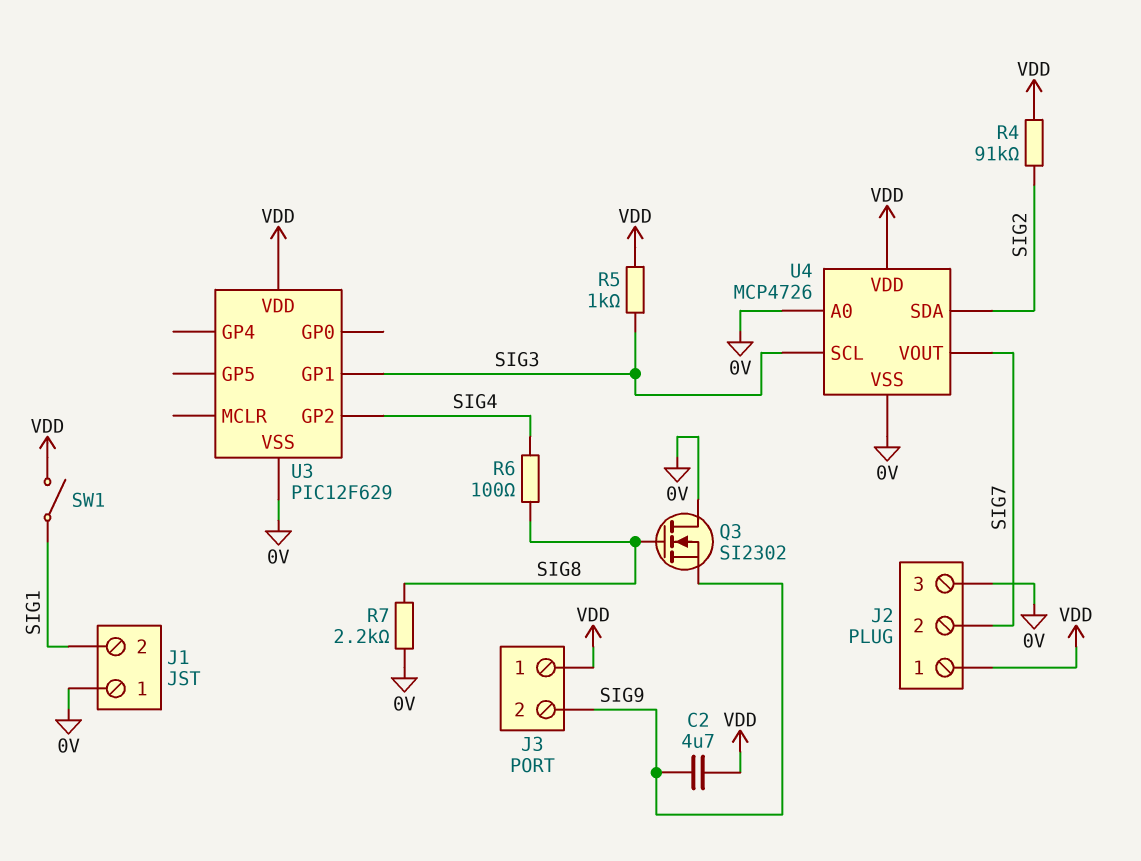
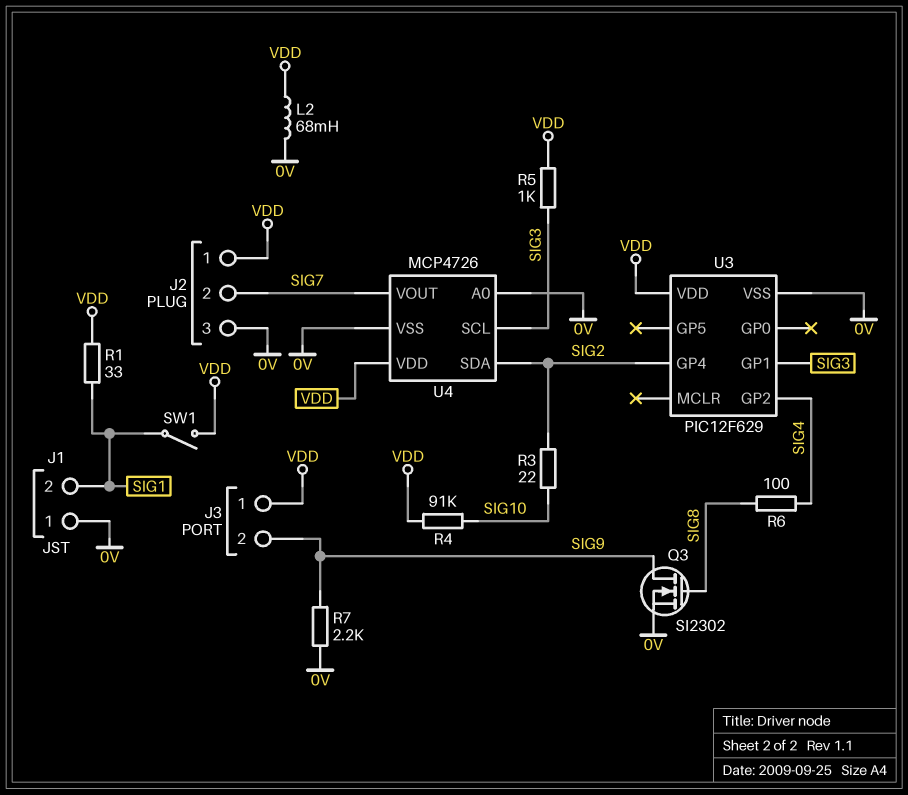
C2: 4.7uF (SIG9, VDD) -> none
L2: none -> 68mH (0V, VDD)
Q3: NMOS SI2302 (G SIG8, D 0V, S SIG9) -> NMOS SI2302 (G SIG8, D SIG9, S 0V)
R1: none -> 33 (SIG1, VDD)
R3: none -> 22 (SIG2, SIG10)
R4: 91k (SIG2, VDD) -> 91k (SIG10, VDD)
R7: 2.2k (0V, SIG8) -> 2.2k (0V, SIG9)
U3 pin GP4: none -> SIG2

